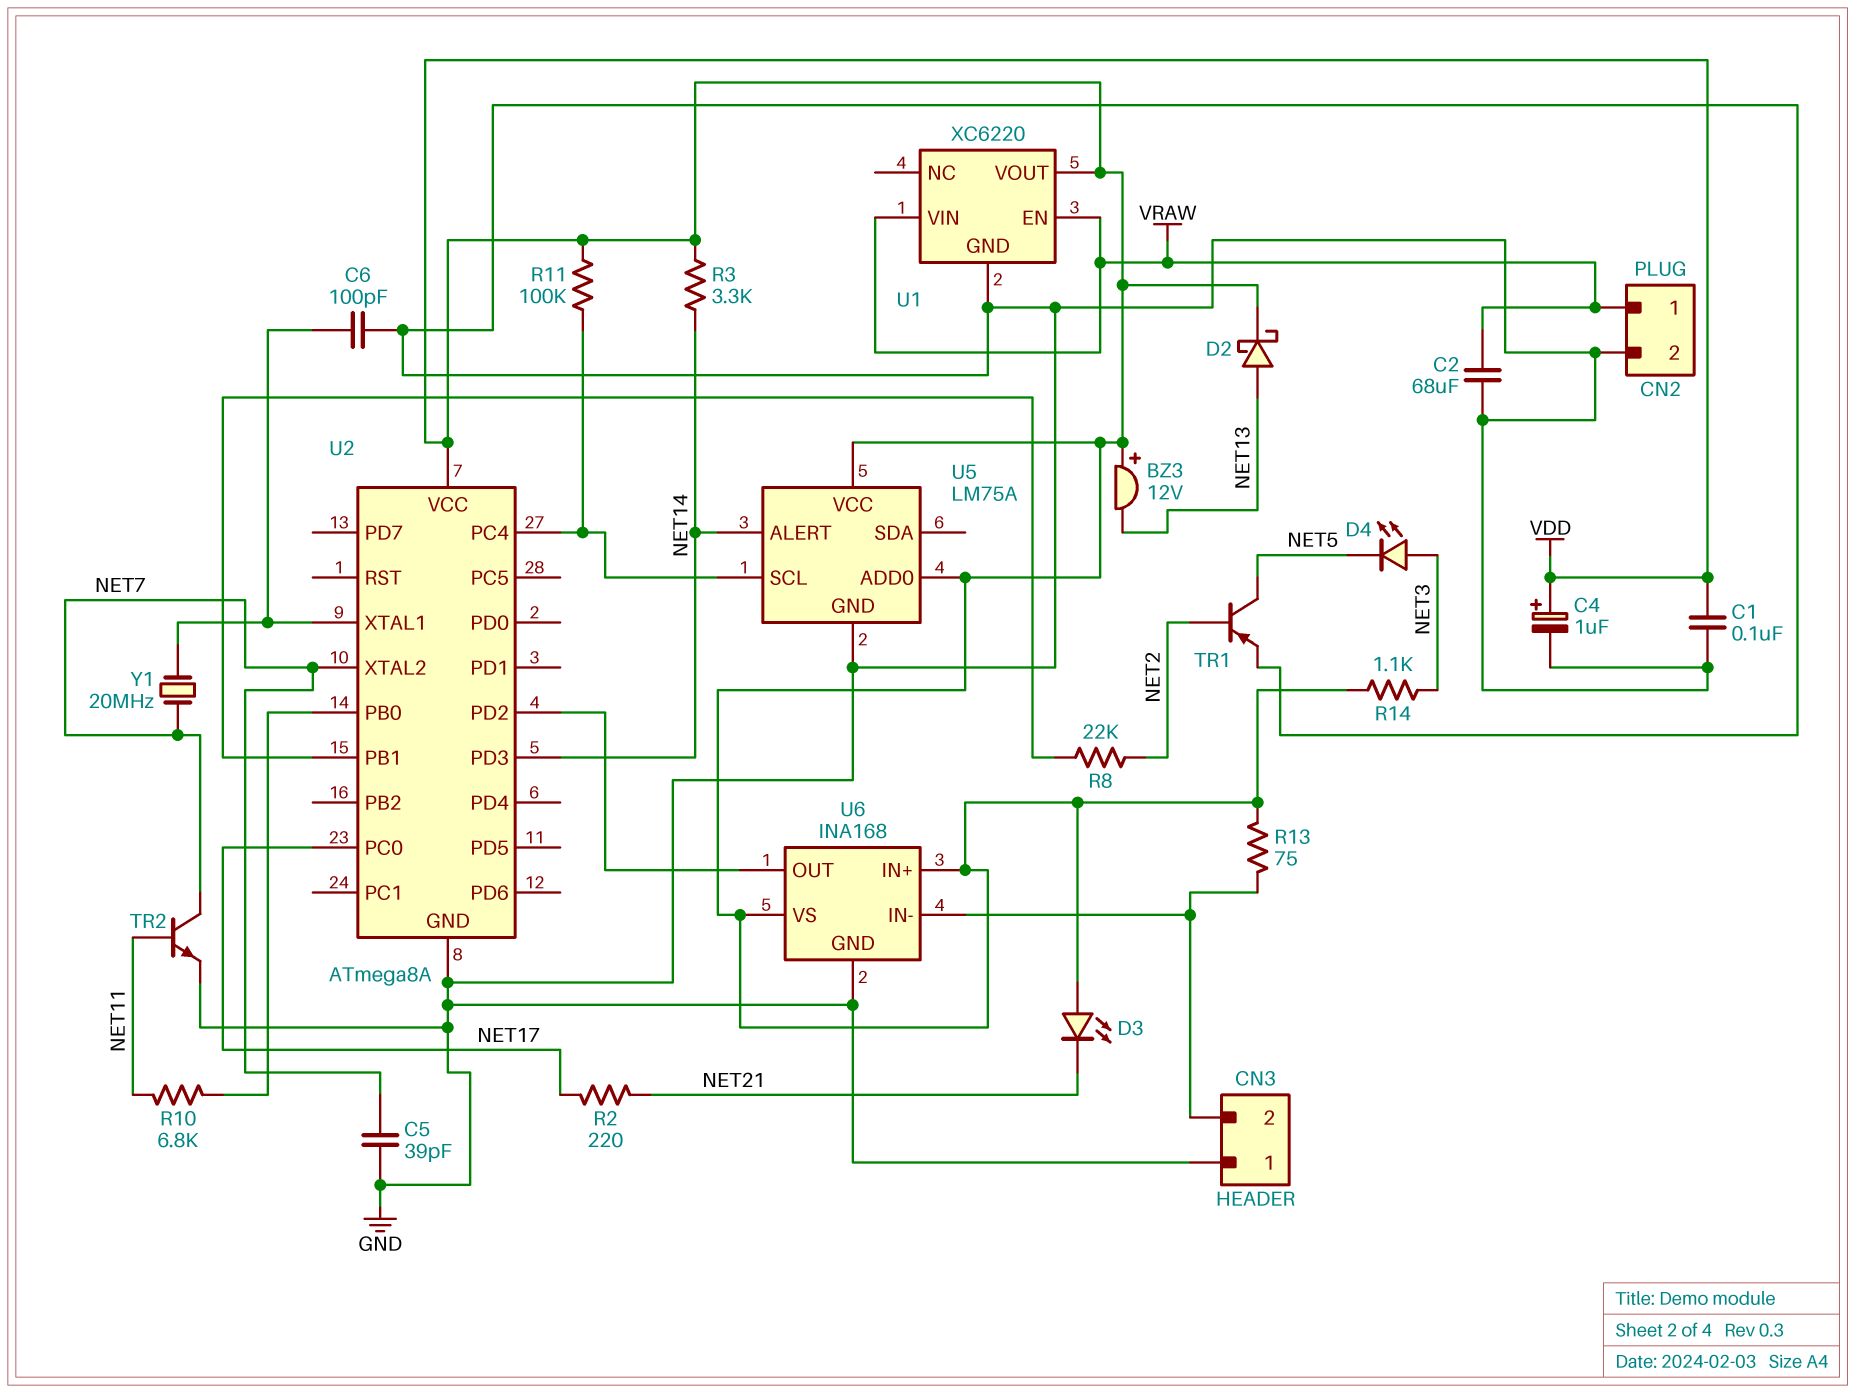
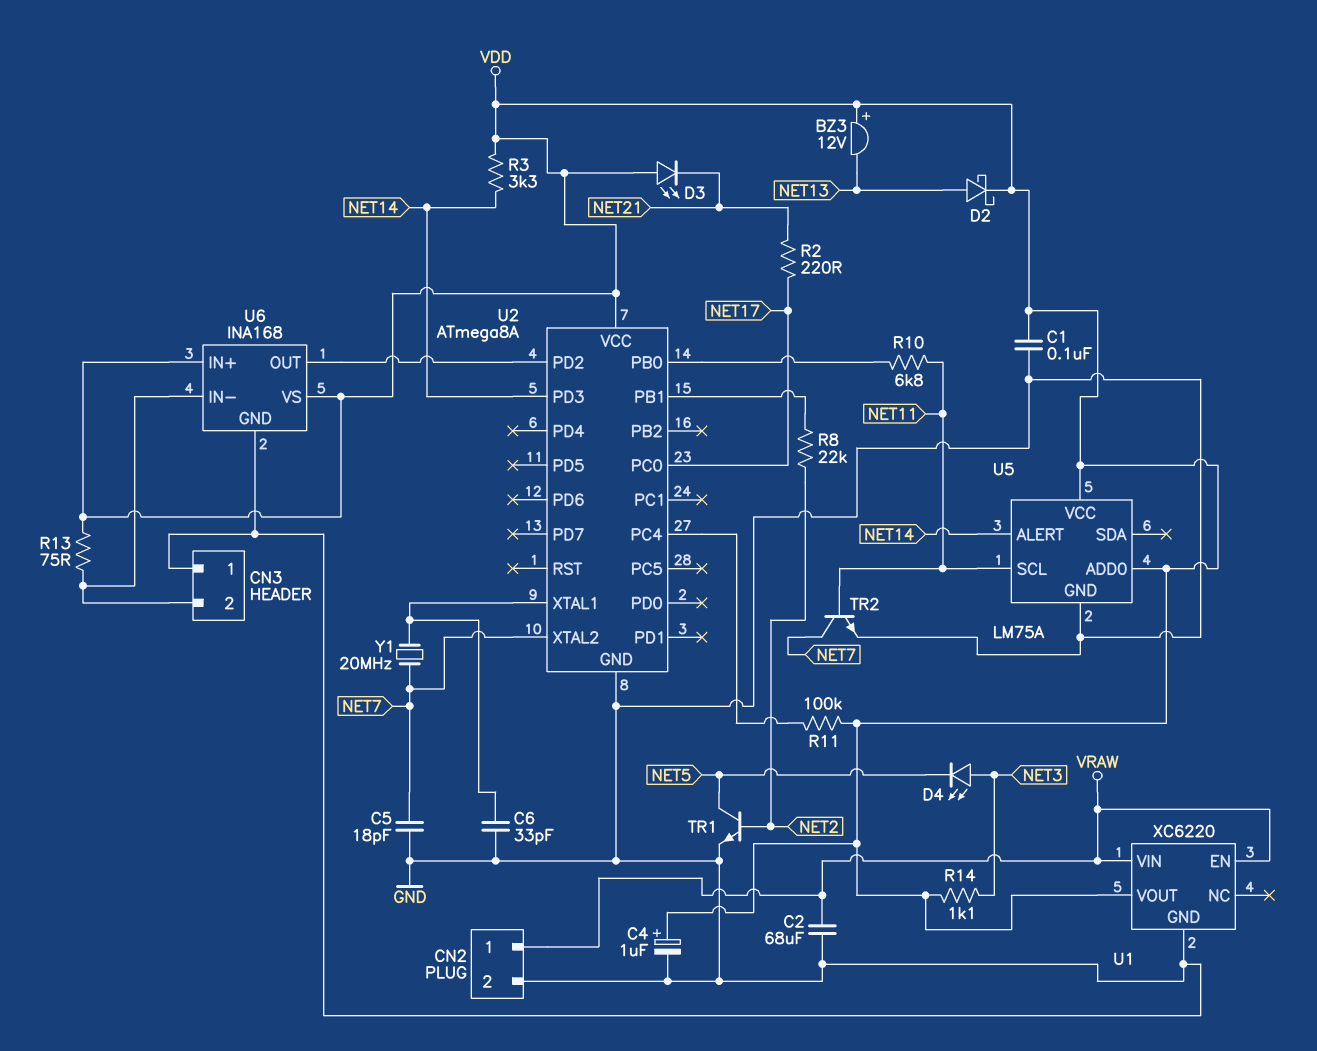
C5: 39pF (GND, NET7) -> 18pF (GND, NET7)
C6: 100pF (GND, U2/XTAL1) -> 33pF (GND, U2/XTAL1)
TR1: PNP (B NET2, C NET5, E GND) -> NPN (B NET2, C NET5, E GND)
U5 pin SCL: U2/PC4 -> NET11

